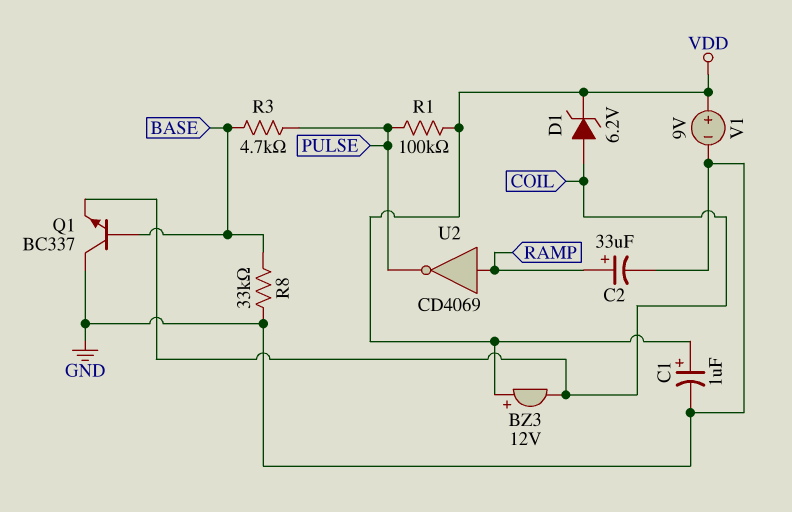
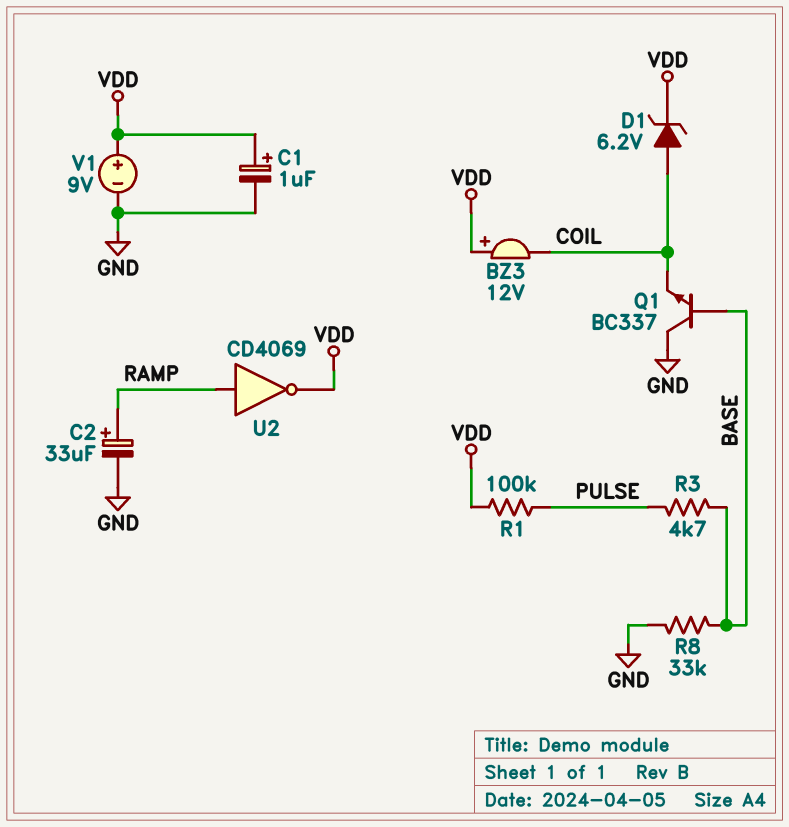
U2: NOT CD4069 (in RAMP, out PULSE) -> NOT CD4069 (in RAMP, out VDD)

